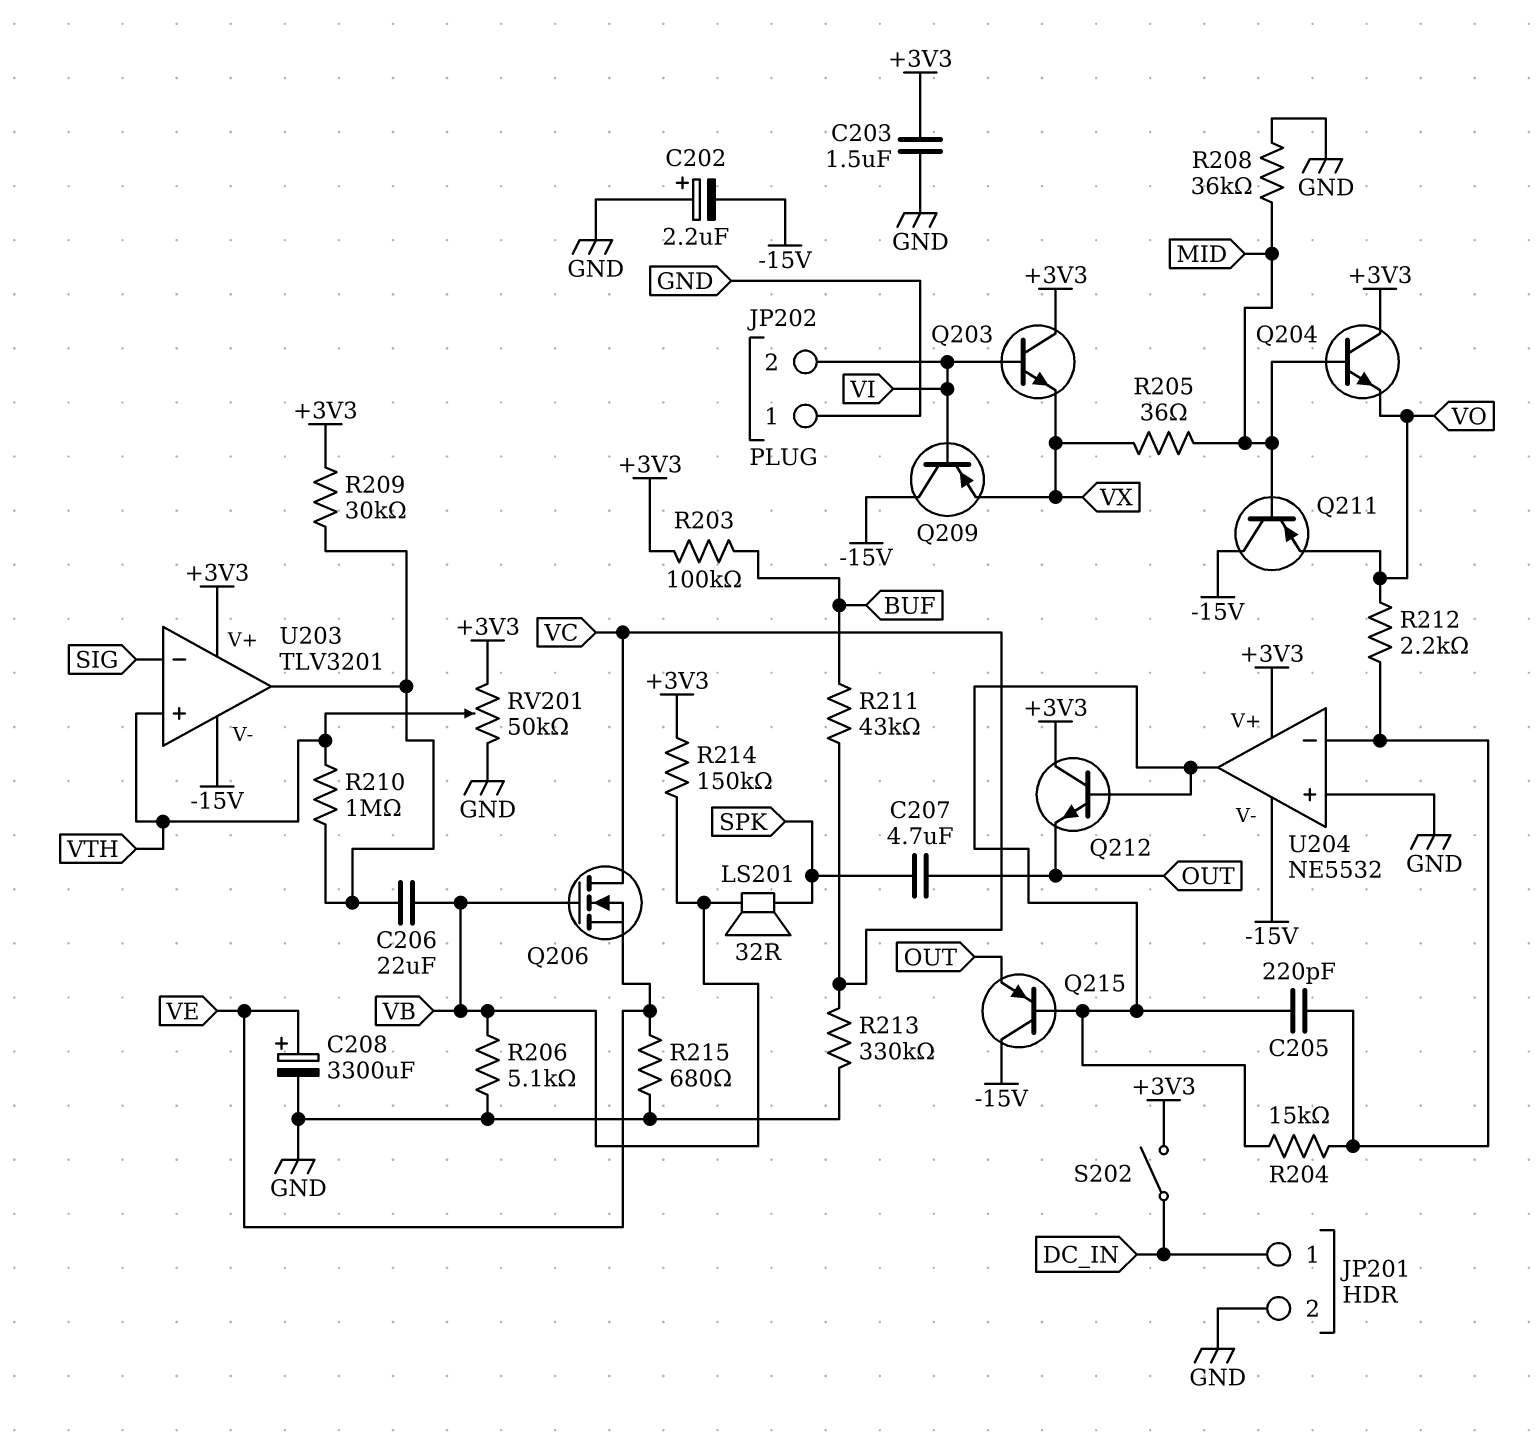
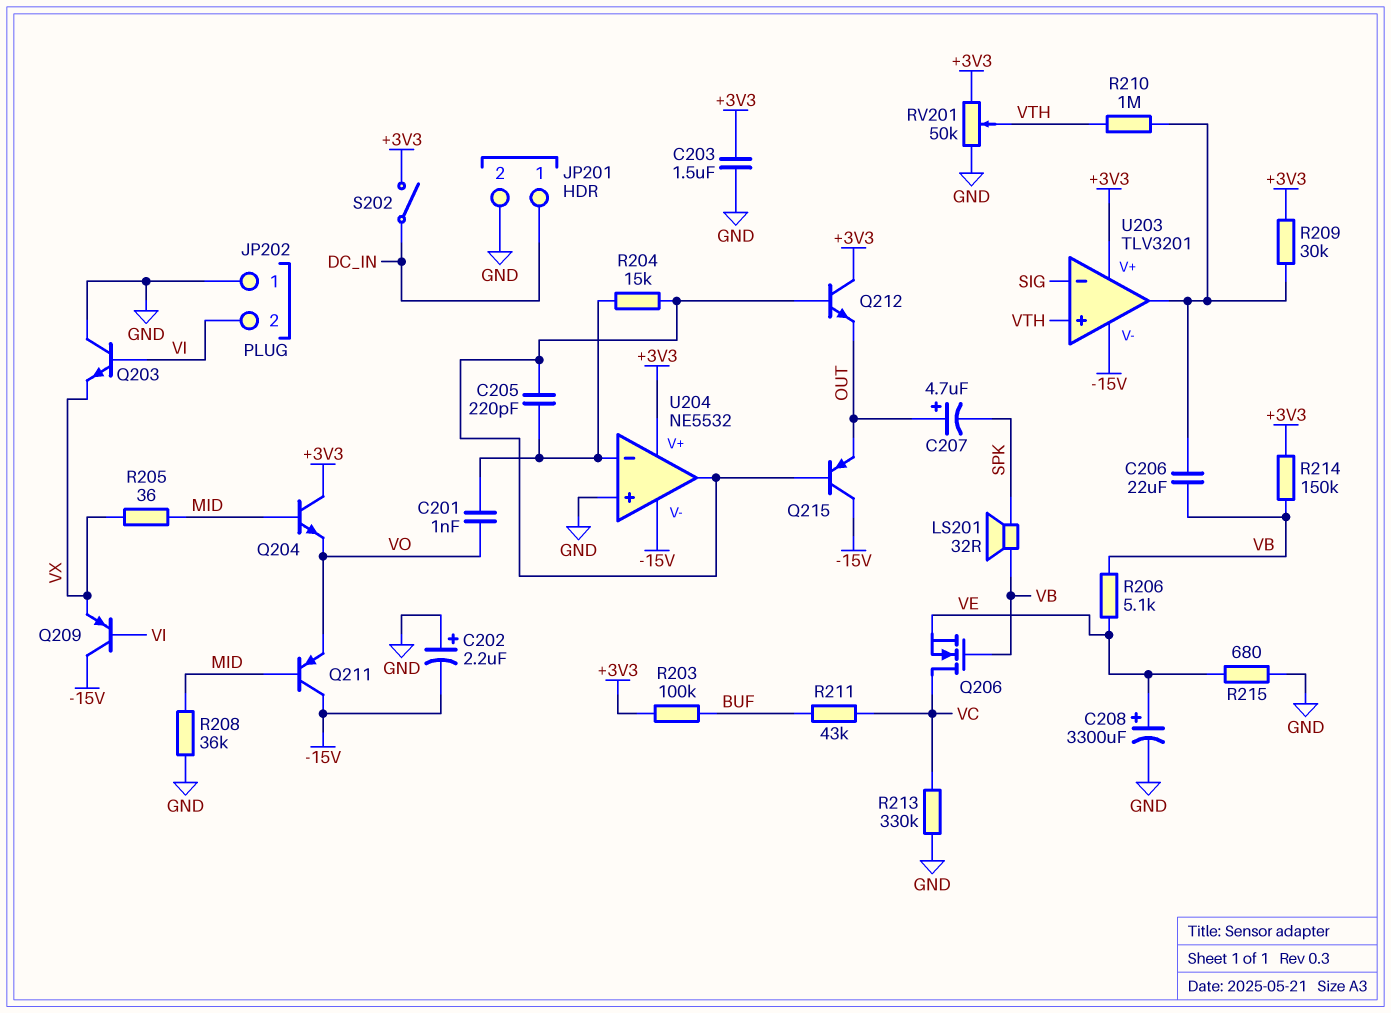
C201: none -> 1nF (U204/in-, VO)
C207: 4.7uF (OUT, SPK) -> 4.7uF (plus OUT, minus SPK)
Q203: NPN (B VI, C +3V3, E VX) -> NPN (B VI, C GND, E VX)
R206: 5.1k (GND, VB) -> 5.1k (VB, VE)
R212: 2.2k (U204/in-, VO) -> none

